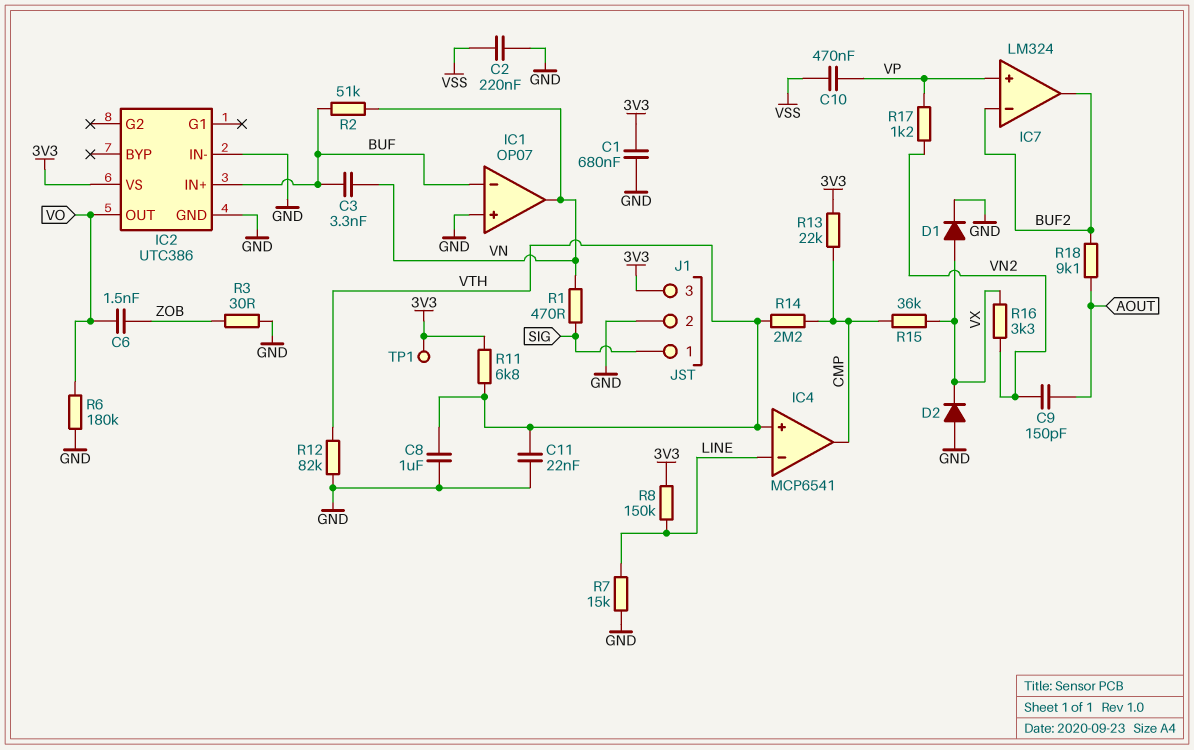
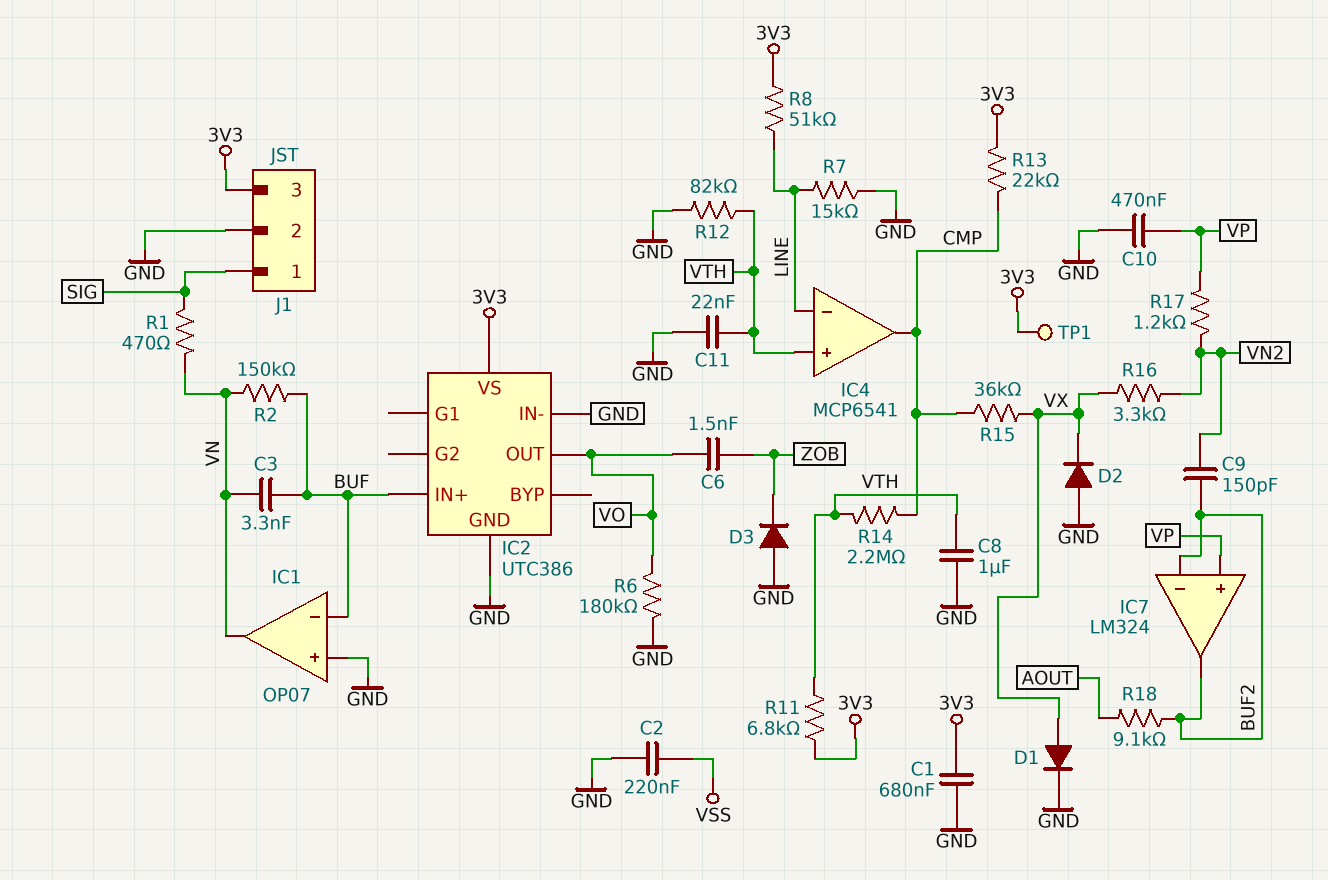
C9: 150pF (AOUT, VN2) -> 150pF (BUF2, VN2)
C10: 470nF (VP, VSS) -> 470nF (GND, VP)
D3: none -> diode (A GND, K ZOB)
R2: 51k (BUF, VN) -> 150k (BUF, VN)
R3: 30 (GND, ZOB) -> none
R8: 150k (3V3, LINE) -> 51k (3V3, LINE)

